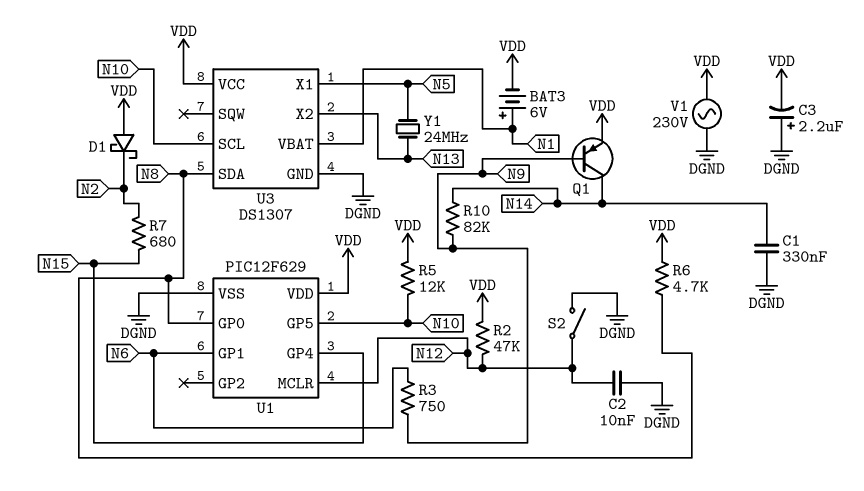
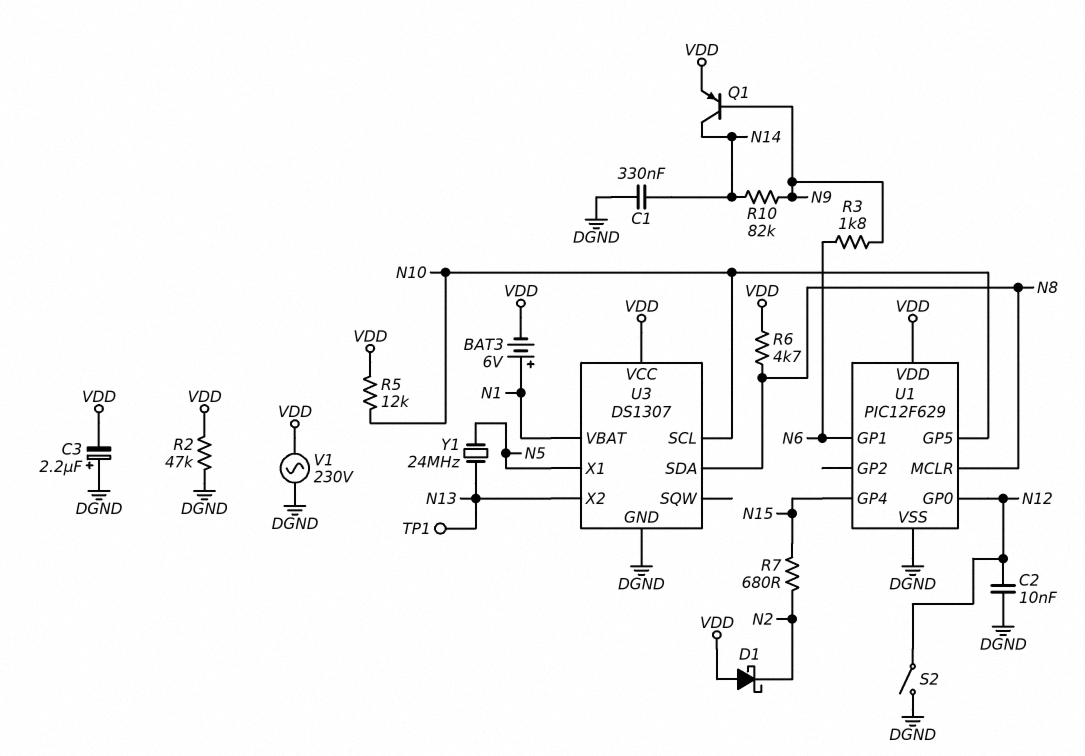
R2: 47k (N12, VDD) -> 47k (DGND, VDD)
R3: 750 (N6, N9) -> 1.8k (N6, N9)
TP1: none -> test point (N13)
U1 pin GP0: N8 -> N12
U1 pin MCLR: N12 -> N8

